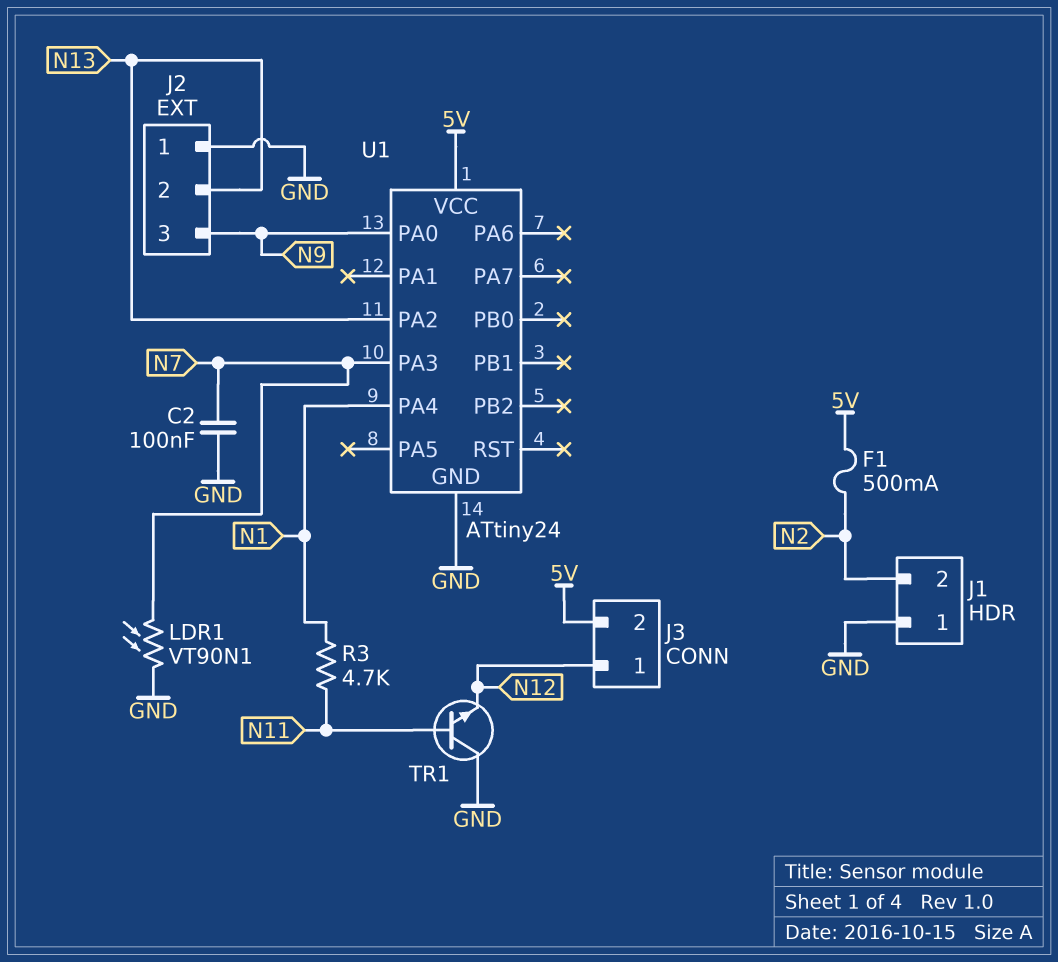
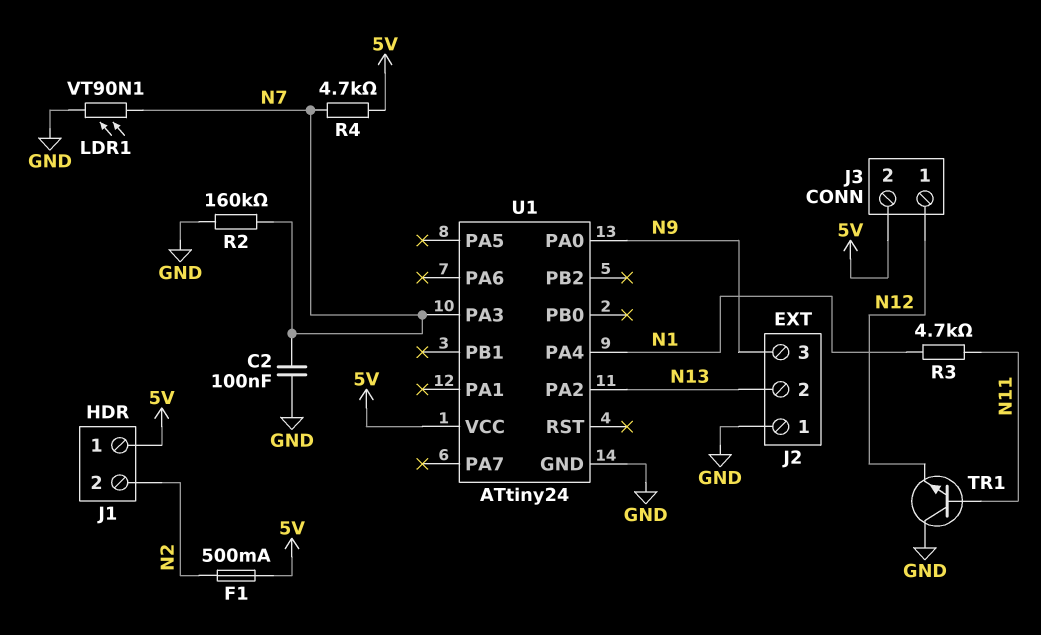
J1 pin 1: GND -> 5V
R2: none -> 160k (GND, N7)
R4: none -> 4.7k (5V, N7)

